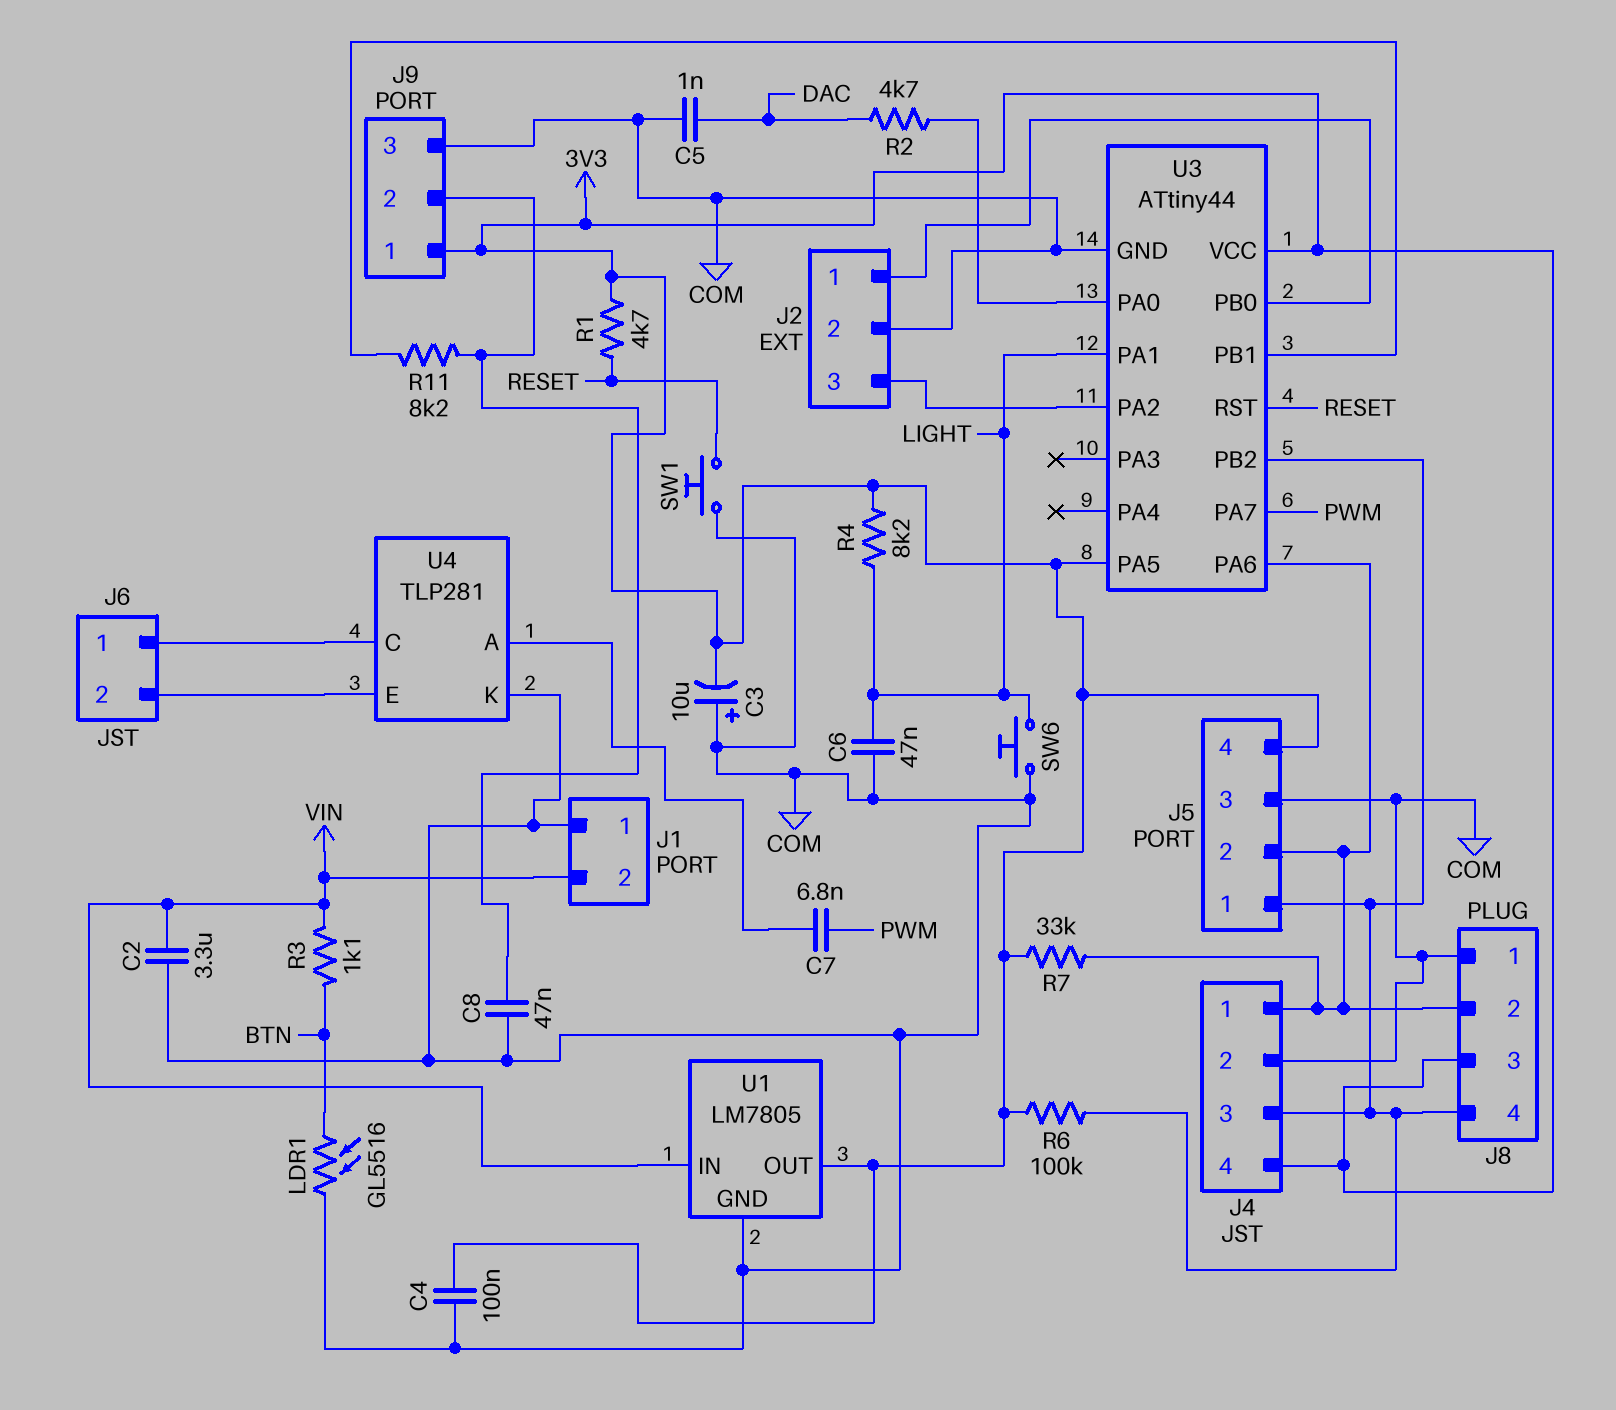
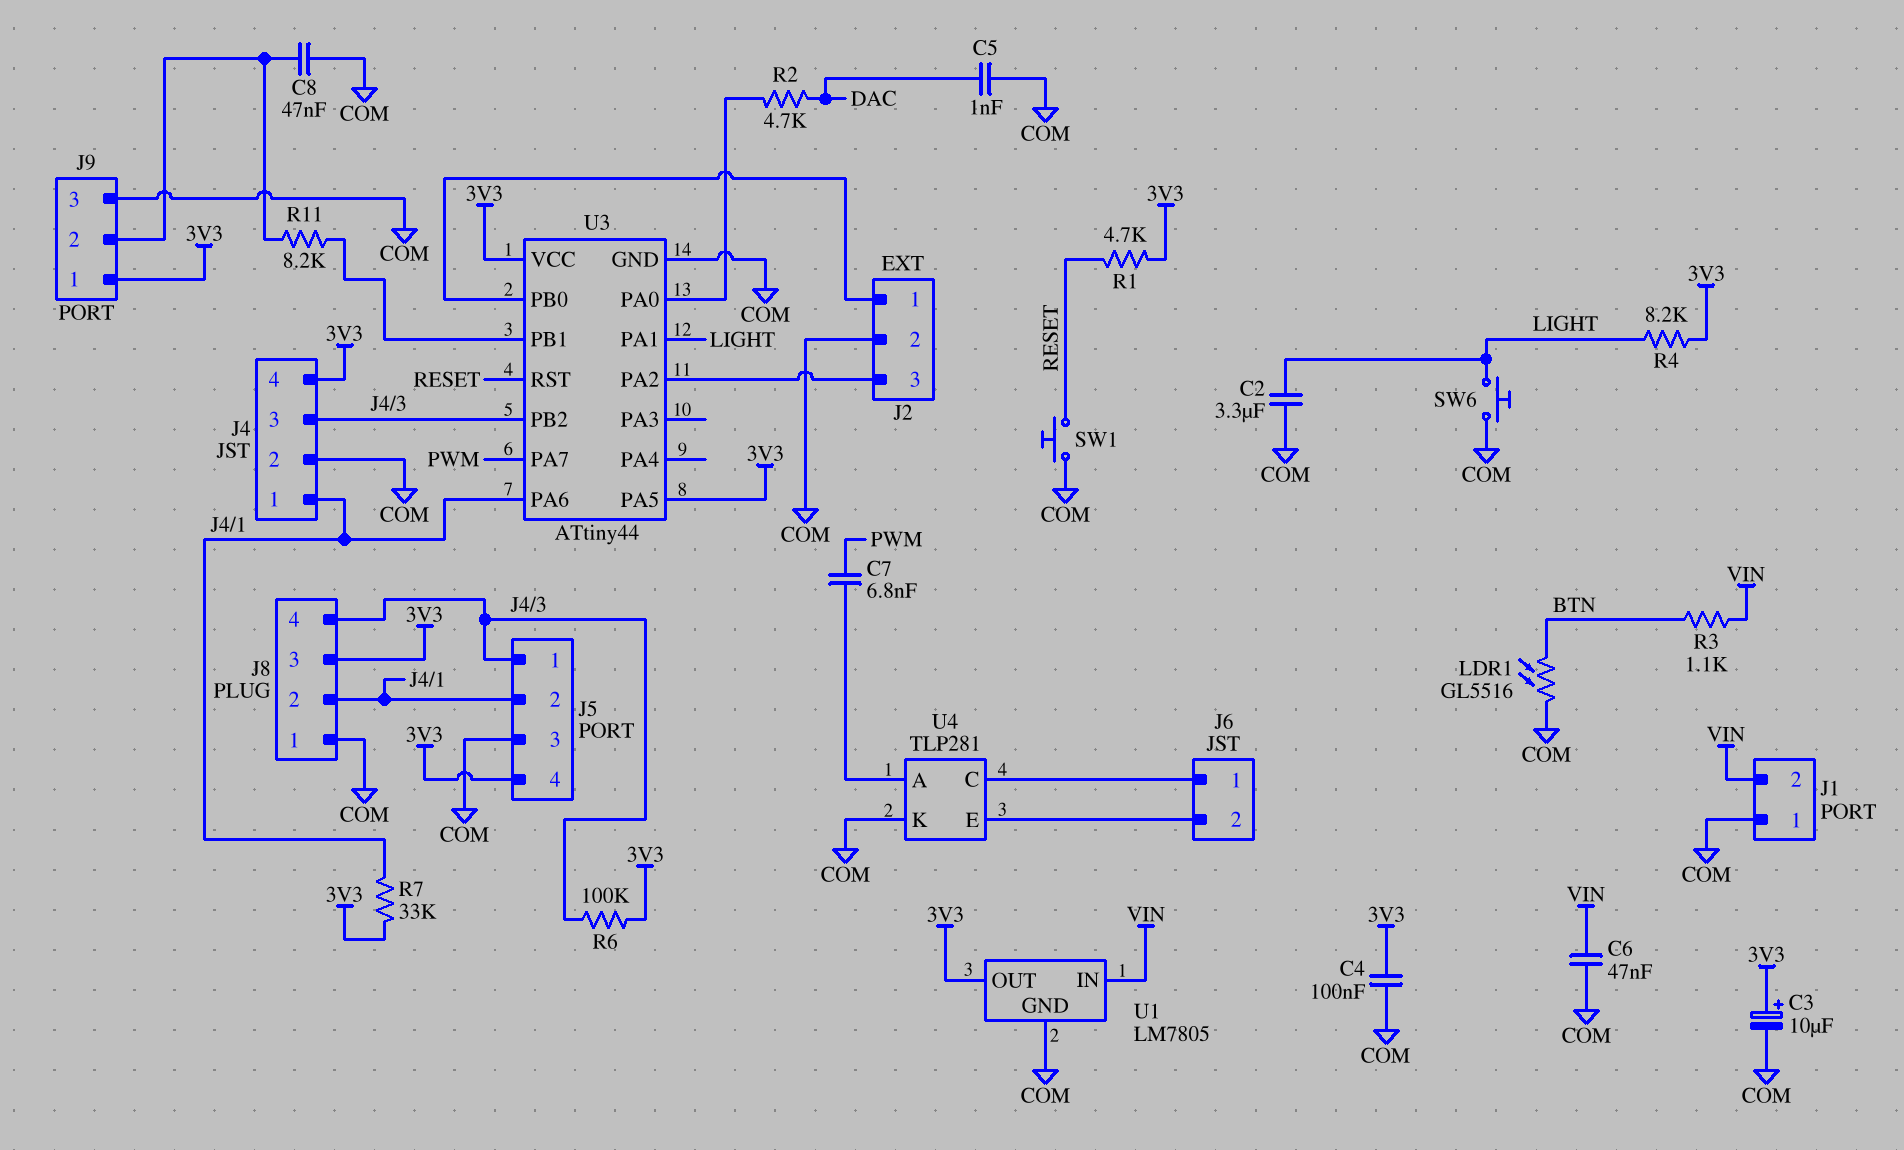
C2: 3.3uF (COM, VIN) -> 3.3uF (COM, LIGHT)
C3: 10uF (plus COM, minus 3V3) -> 10uF (plus 3V3, minus COM)
C6: 47nF (COM, LIGHT) -> 47nF (COM, VIN)

